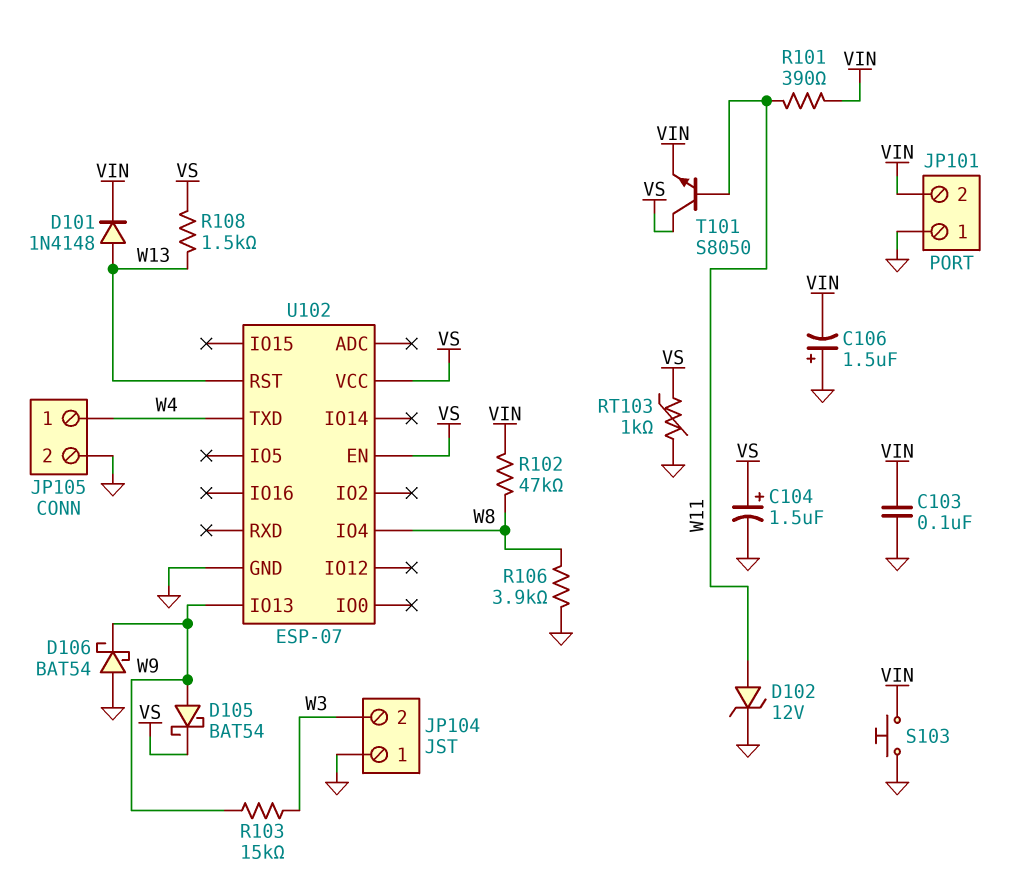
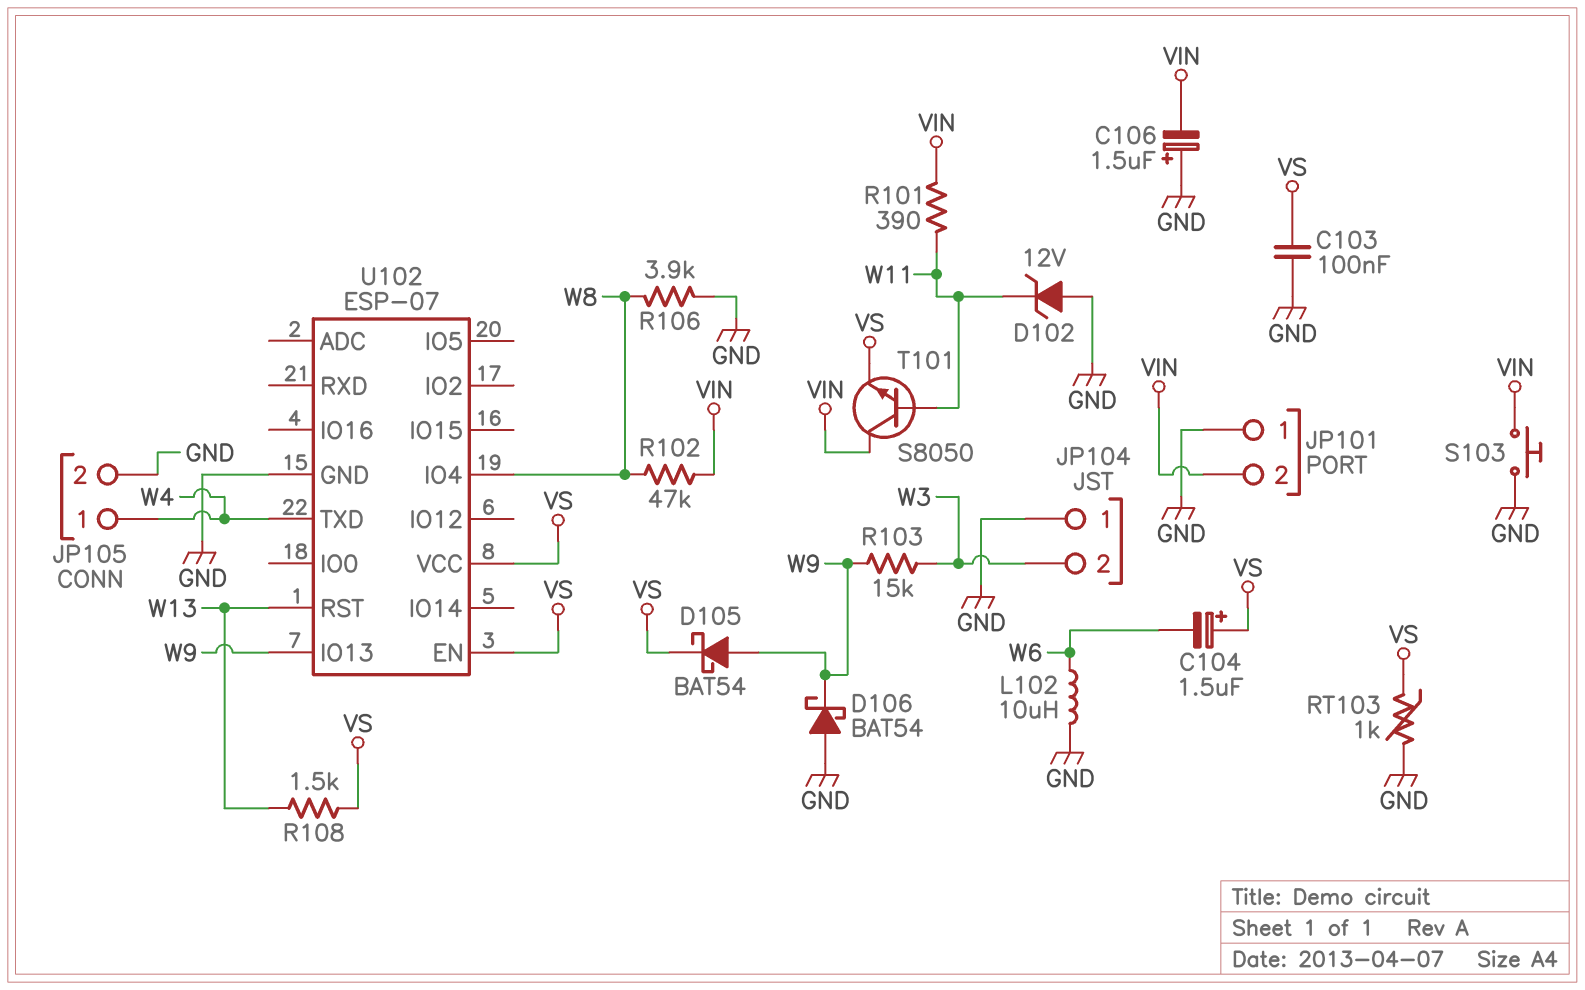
C103: 100nF (GND, VIN) -> 100nF (GND, VS)
C104: 1.5uF (plus VS, minus GND) -> 1.5uF (plus VS, minus W6)
D101: diode 1N4148 (A W13, K VIN) -> none
D102: zener 12V (A W11, K GND) -> zener 12V (A GND, K W11)
L102: none -> 10uH (GND, W6)
T101: NPN S8050 (B W11, C VS, E VIN) -> NPN S8050 (B W11, C VIN, E VS)

